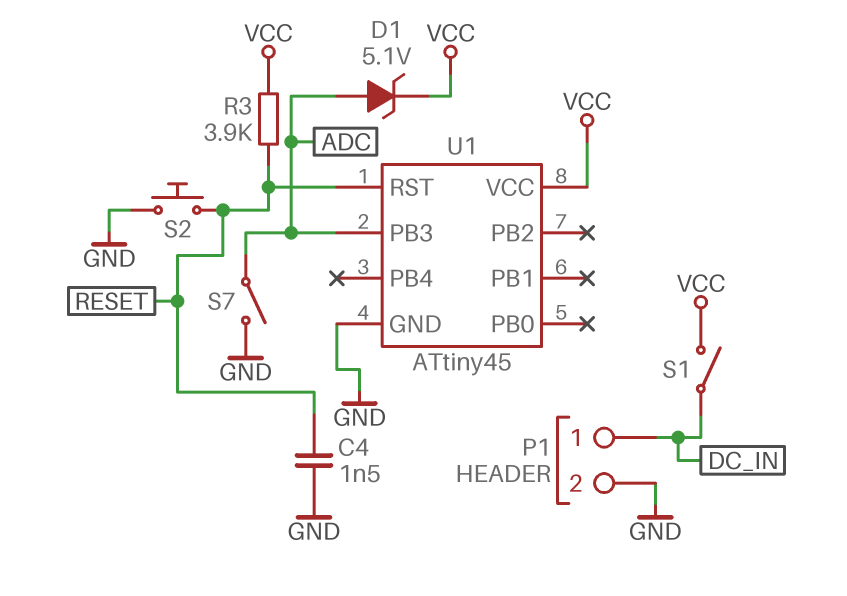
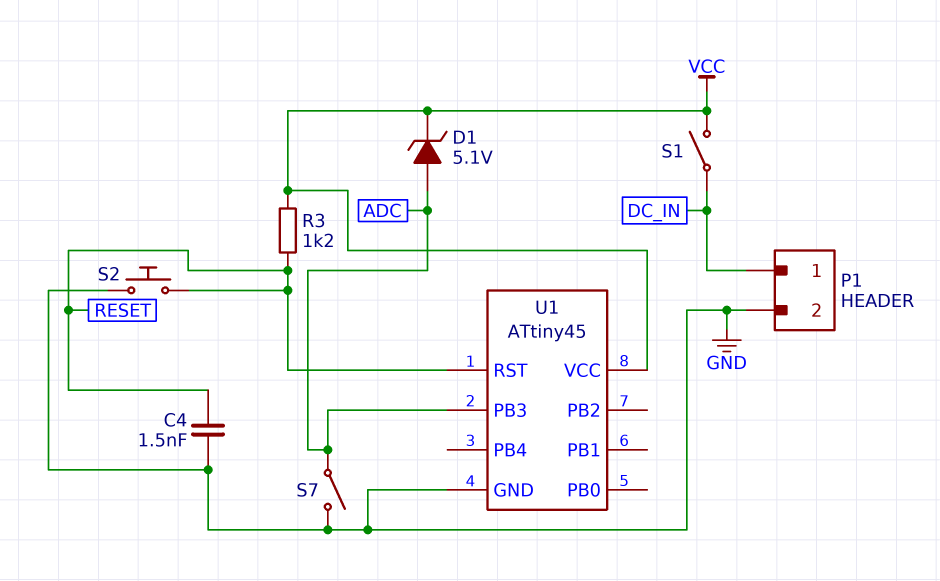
R3: 3.9k (RESET, VCC) -> 1.2k (RESET, VCC)

